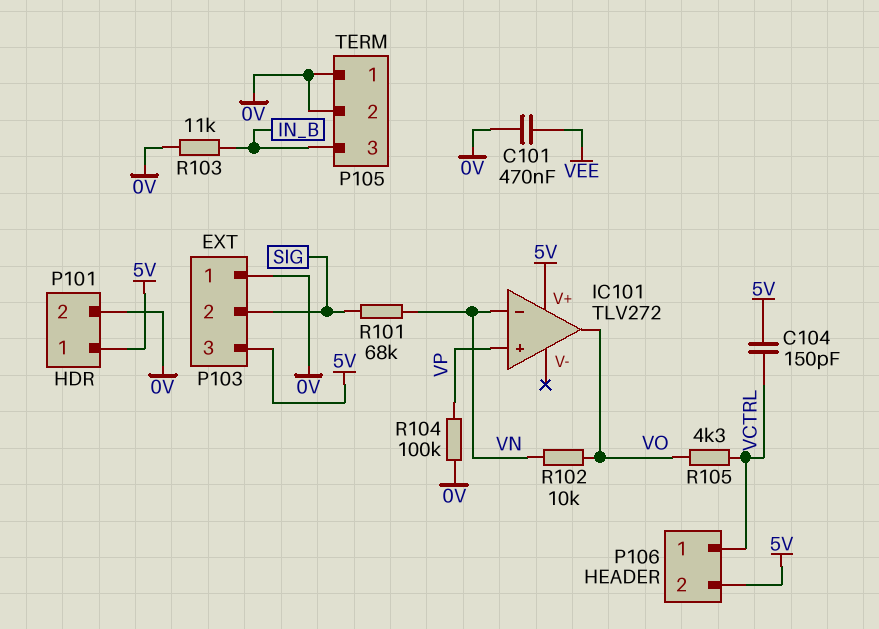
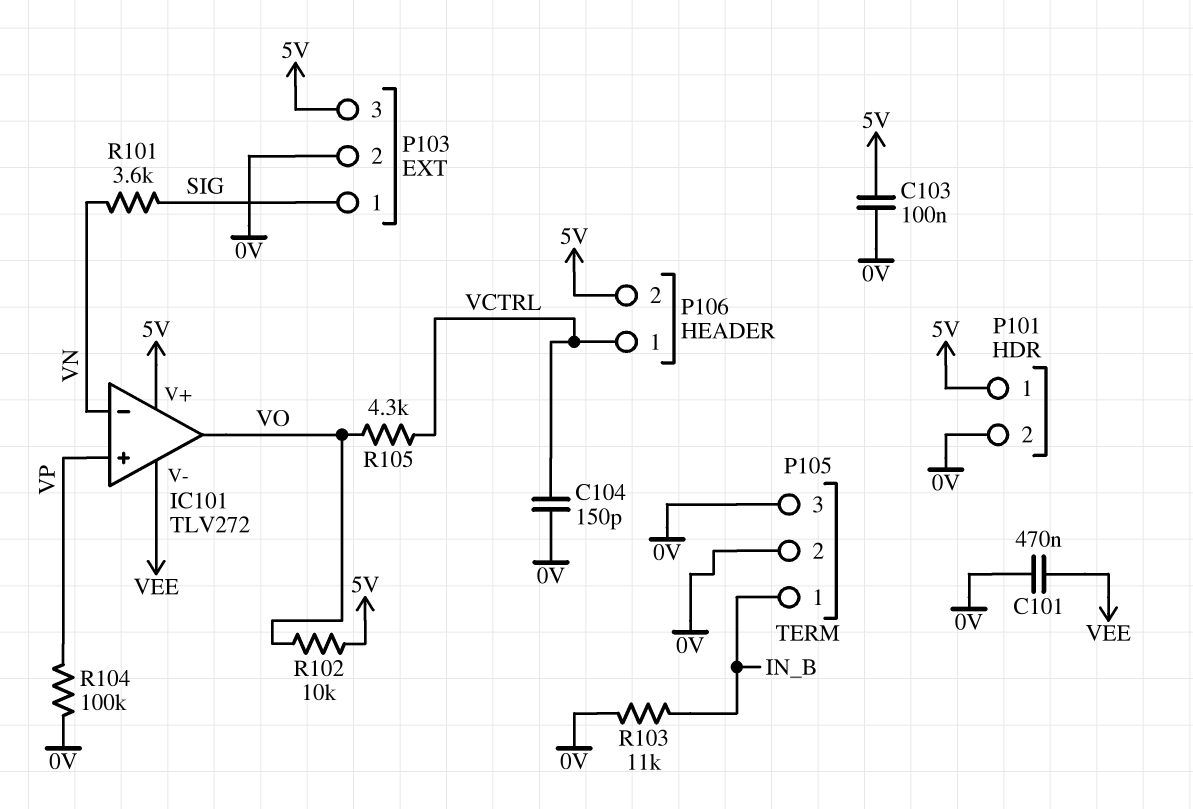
C103: none -> 100nF (0V, 5V)
C104: 150pF (5V, VCTRL) -> 150pF (0V, VCTRL)
IC101 pin V-: none -> VEE
P103 pin 1: 0V -> SIG
P103 pin 2: SIG -> 0V
P105 pin 1: 0V -> IN_B
P105 pin 3: IN_B -> 0V
R101: 68k (SIG, VN) -> 3.6k (SIG, VN)
R102: 10k (VN, VO) -> 10k (5V, VO)

